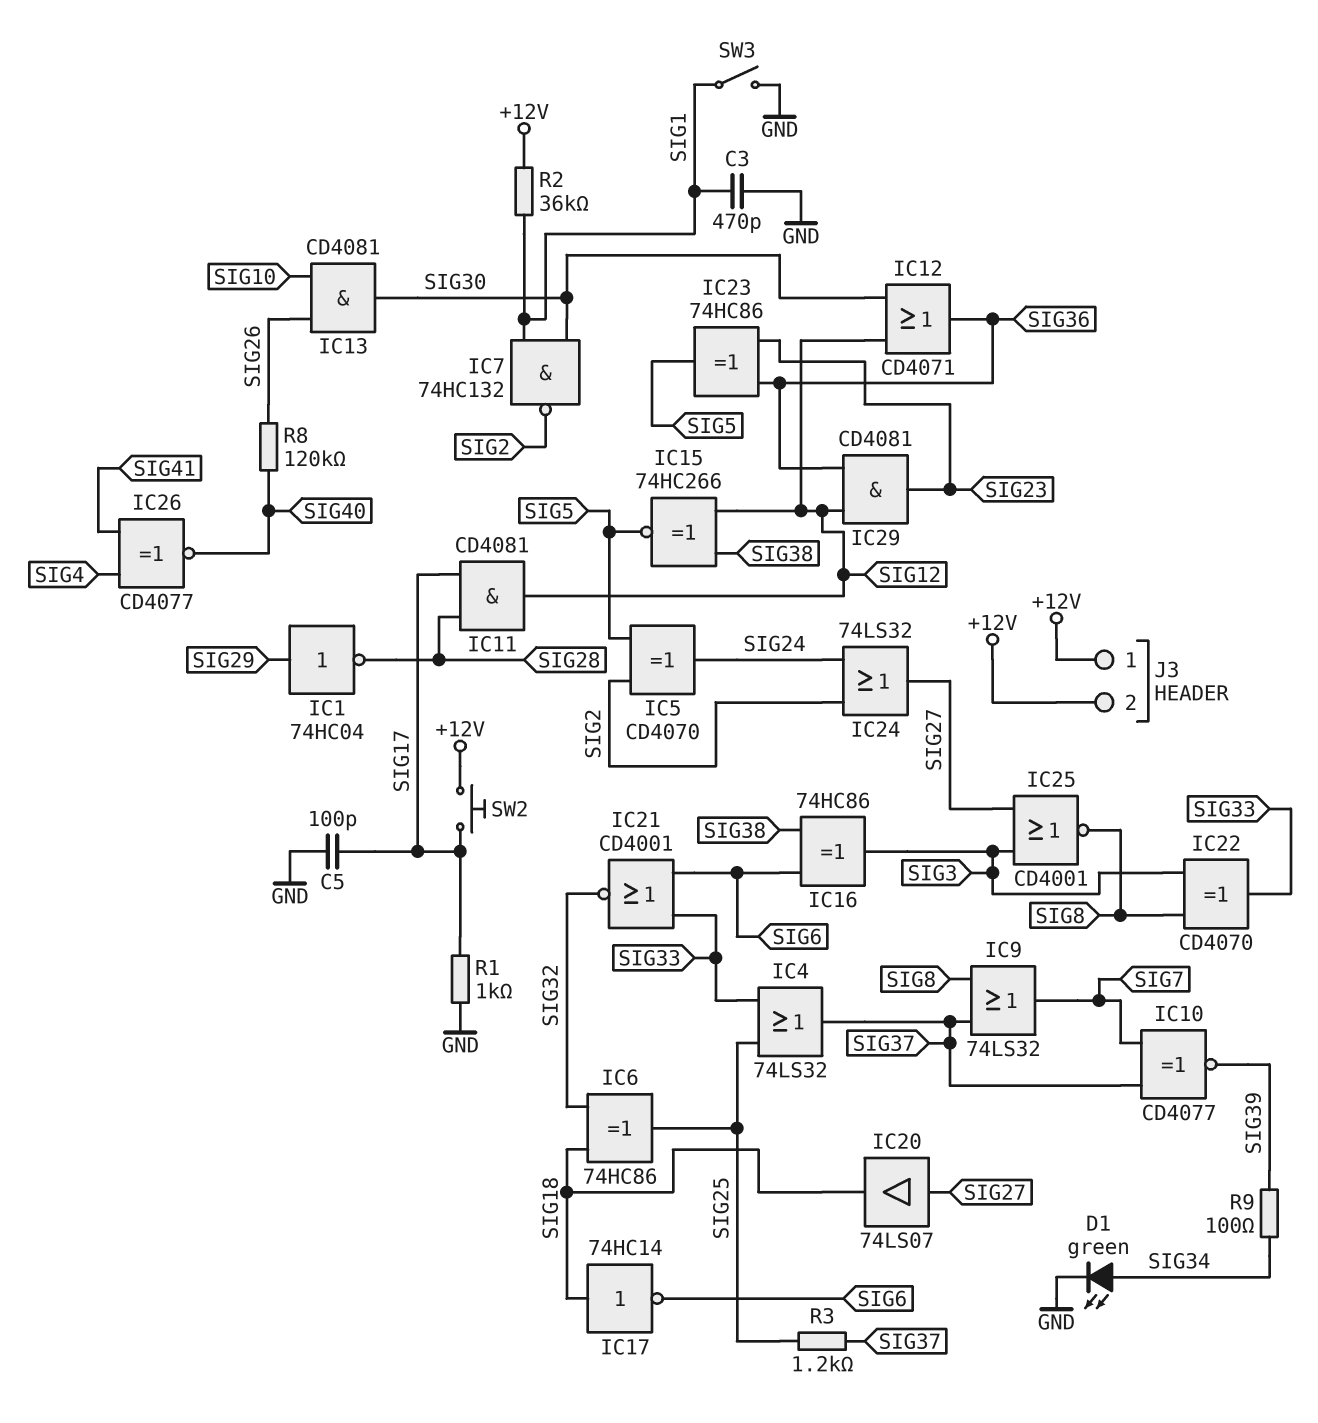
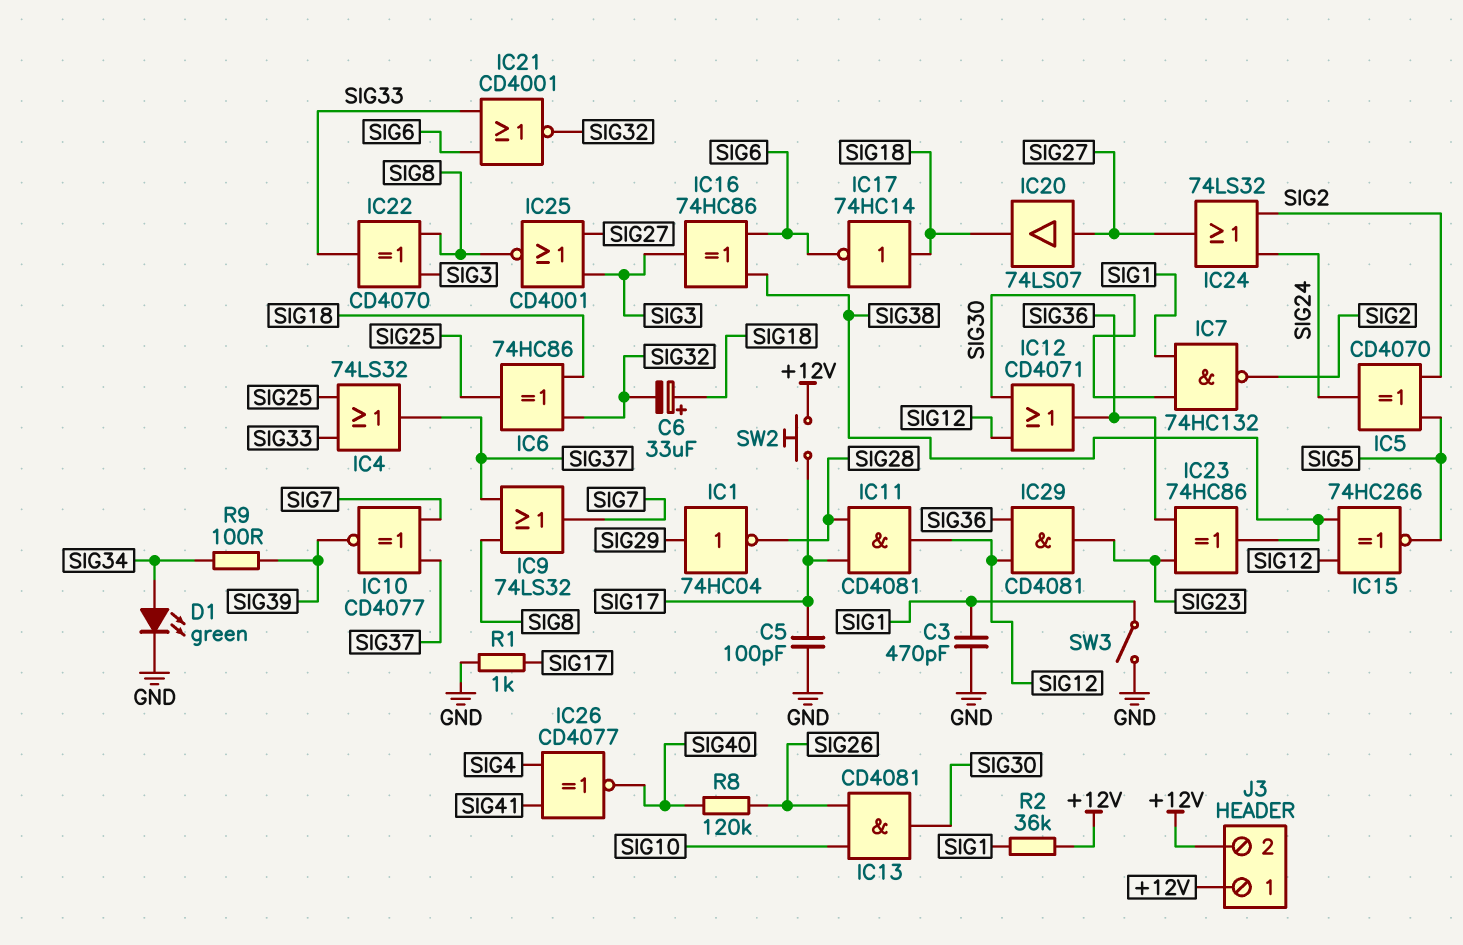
C6: none -> 33uF (plus SIG18, minus SIG32)
IC23: XOR 74HC86 (in SIG23, in SIG36, out SIG5) -> XOR 74HC86 (in SIG23, in SIG36, out SIG38)
R3: 1.2k (SIG25, SIG37) -> none

